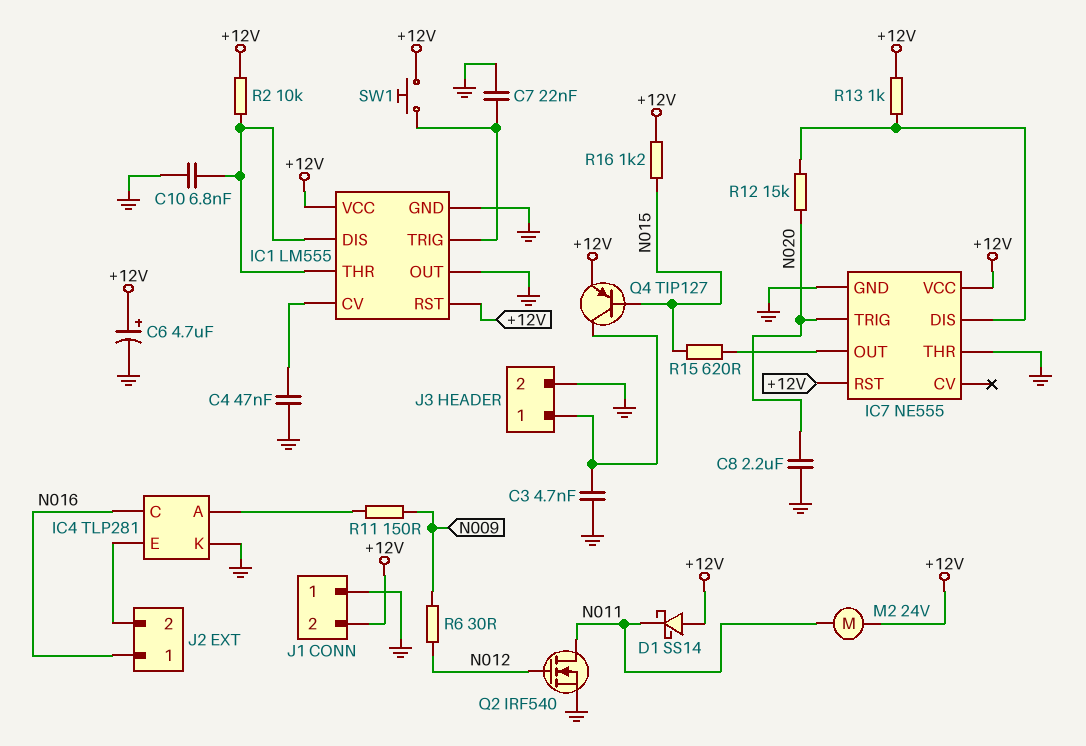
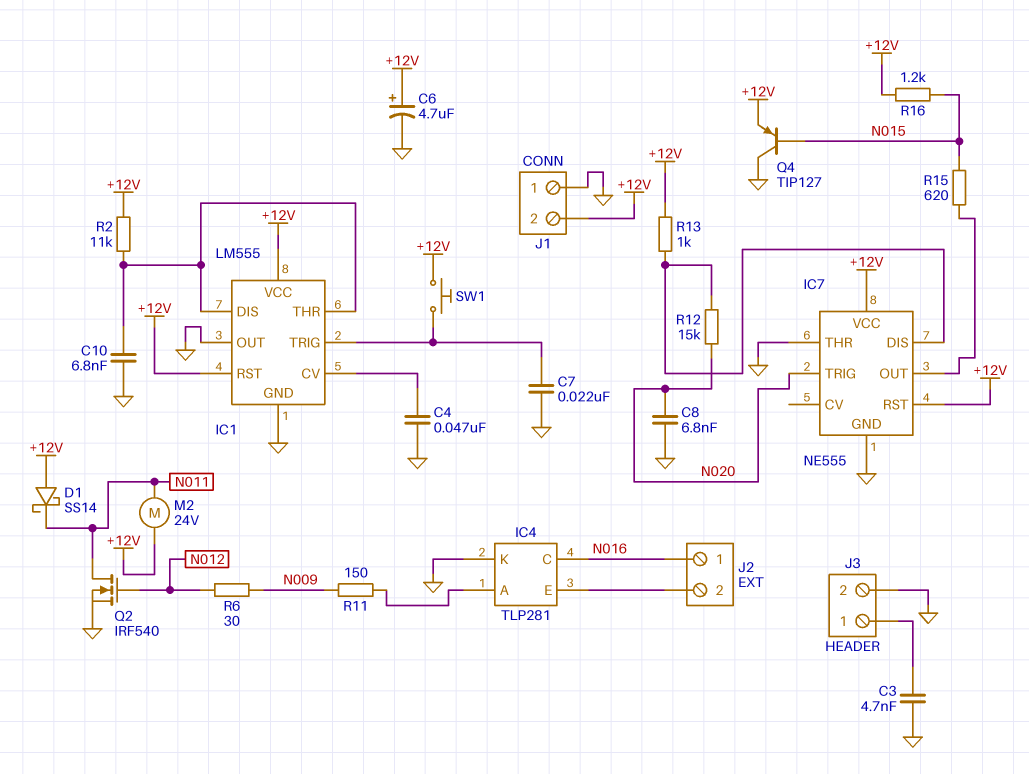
C8: 2.2uF (GND, N020) -> 6.8nF (GND, N020)
Q4: PNP TIP127 (B N015, C J3/1, E +12V) -> PNP TIP127 (B N015, C GND, E +12V)
R2: 10k (+12V, IC1/DIS) -> 11k (+12V, IC1/DIS)

